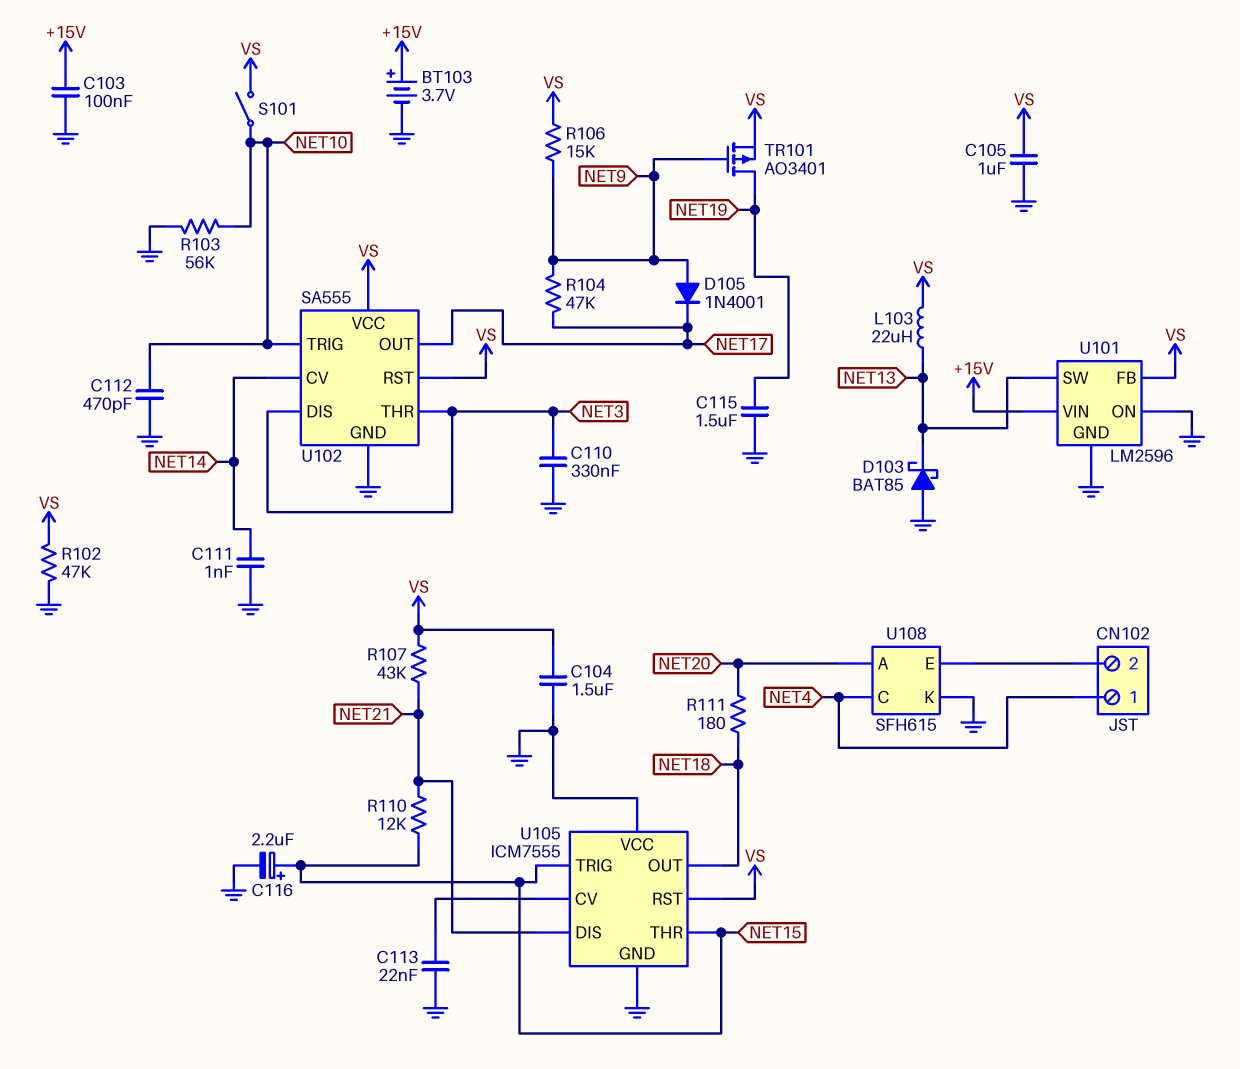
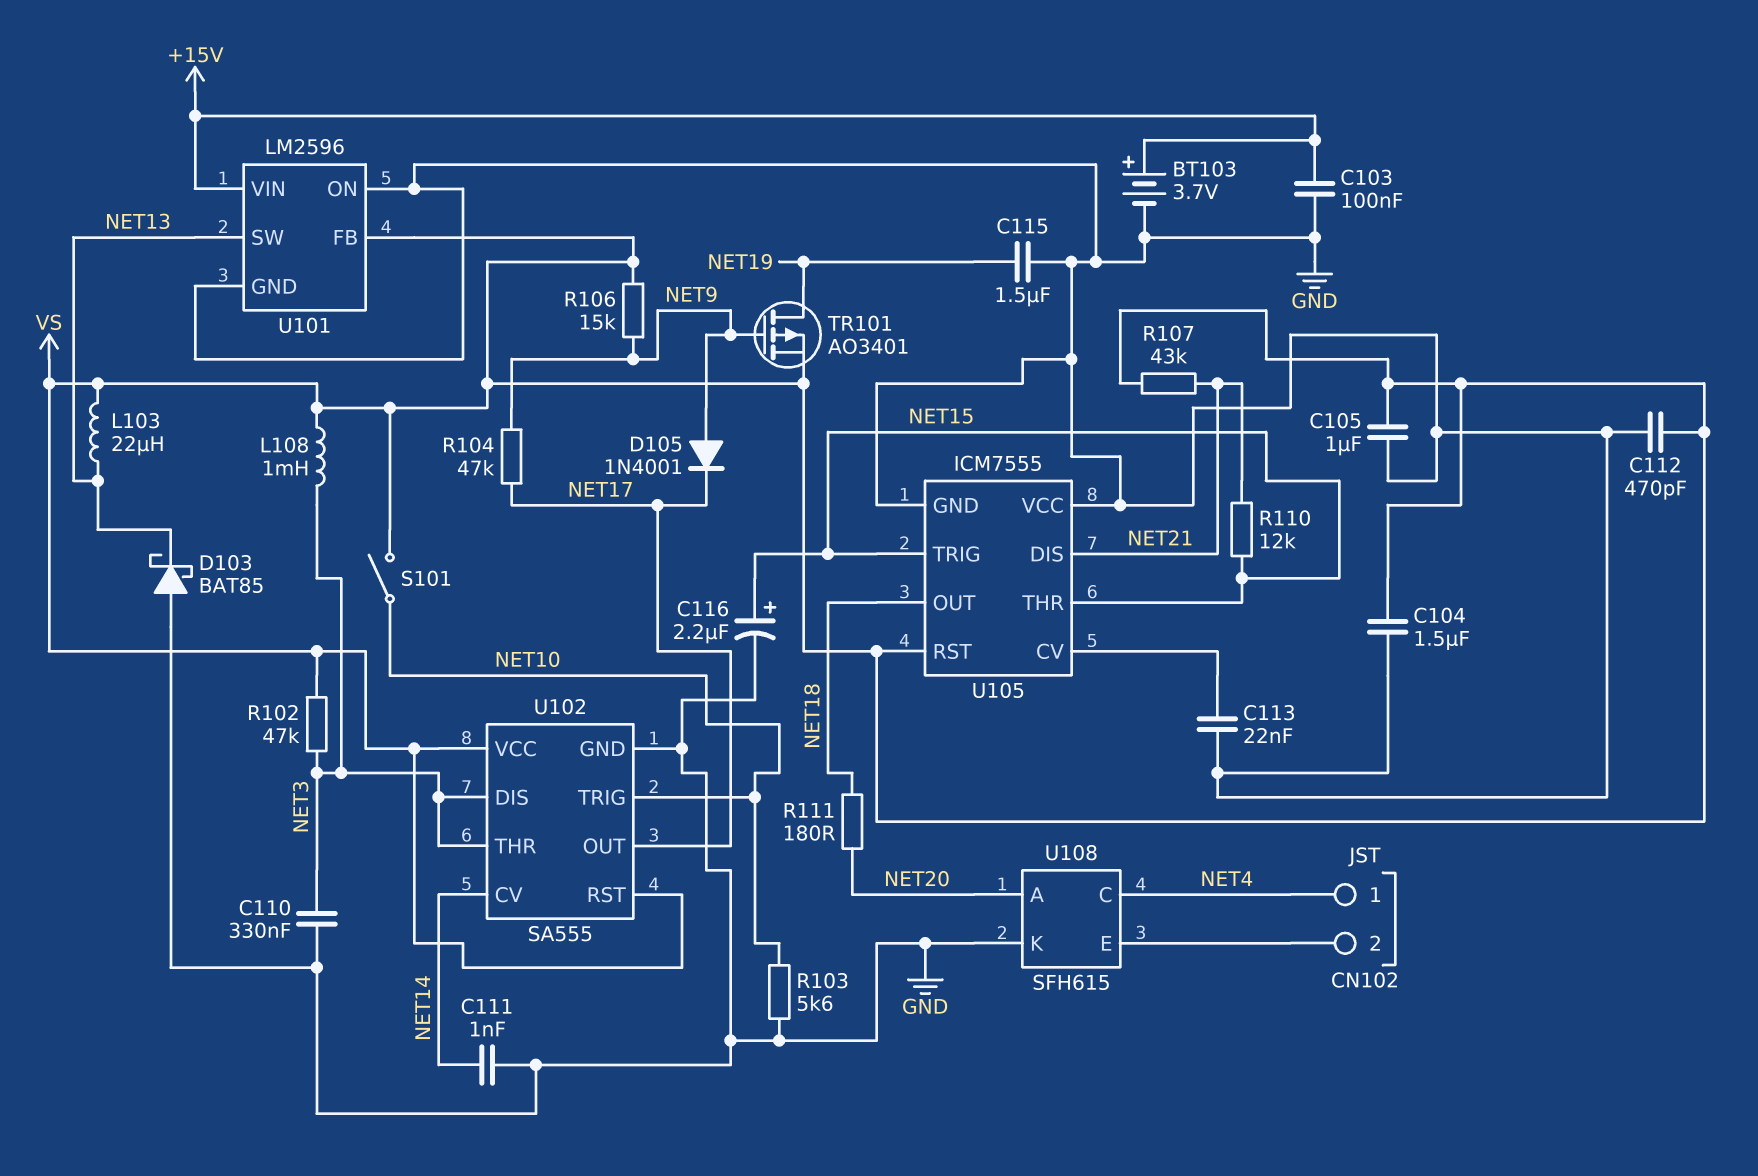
C112: 470pF (GND, NET10) -> 470pF (GND, VS)
L108: none -> 1mH (NET3, VS)
R102: 47k (GND, VS) -> 47k (NET3, VS)
R103: 56k (GND, NET10) -> 5.6k (GND, NET10)

